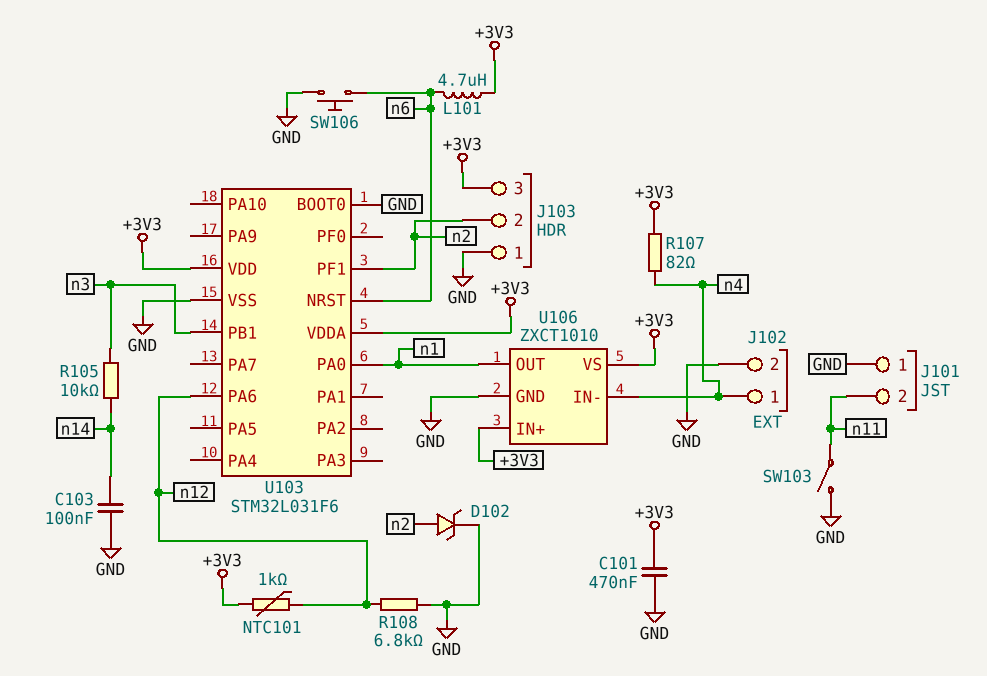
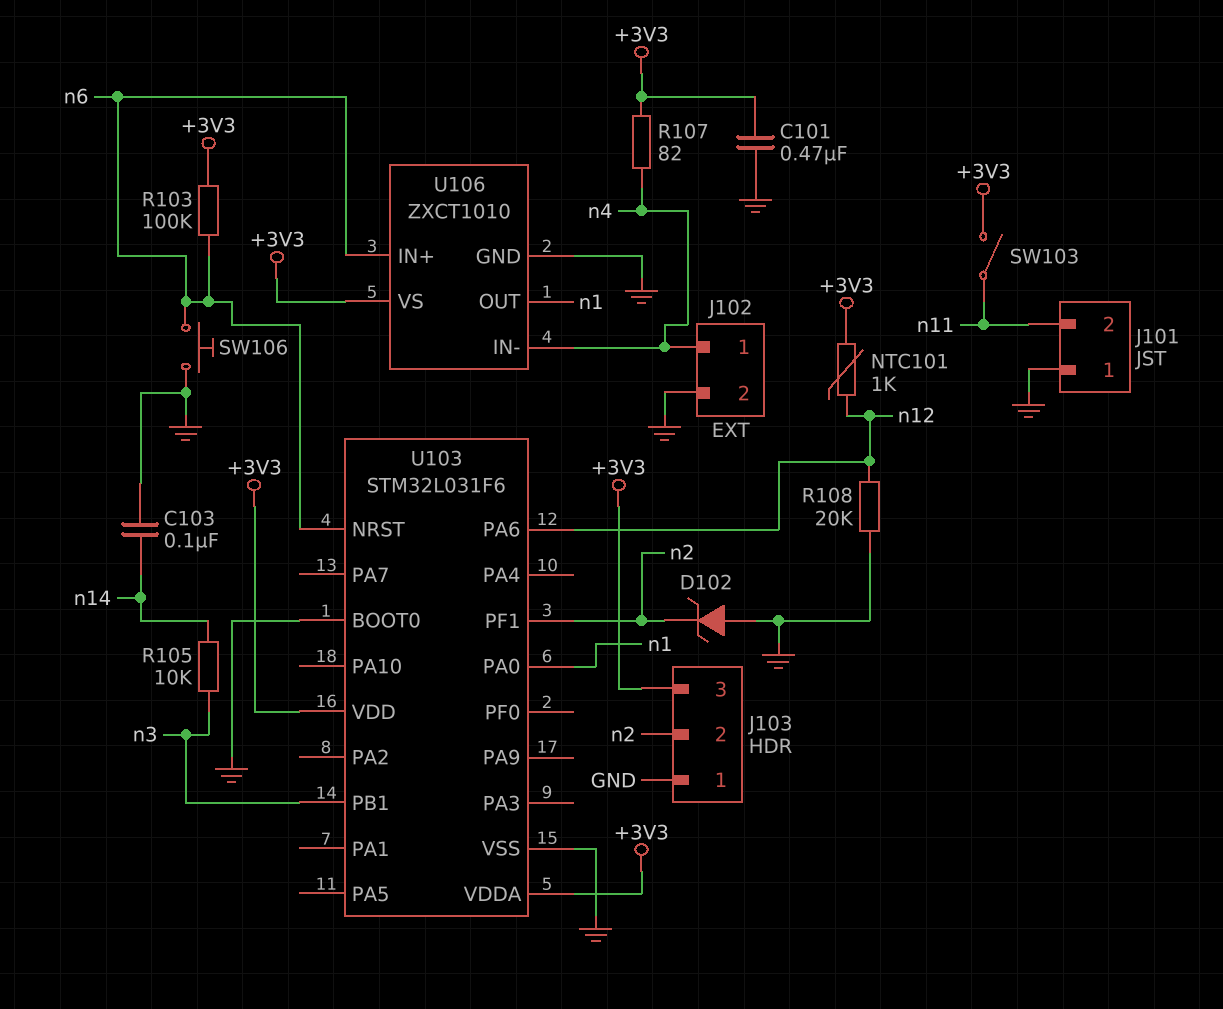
D102: zener (A n2, K GND) -> zener (A GND, K n2)
L101: 4.7uH (+3V3, n6) -> none
R103: none -> 100k (+3V3, n6)
R108: 6.8k (GND, n12) -> 20k (GND, n12)
SW103: switch (GND, n11) -> switch (+3V3, n11)
U106 pin IN+: +3V3 -> n6

